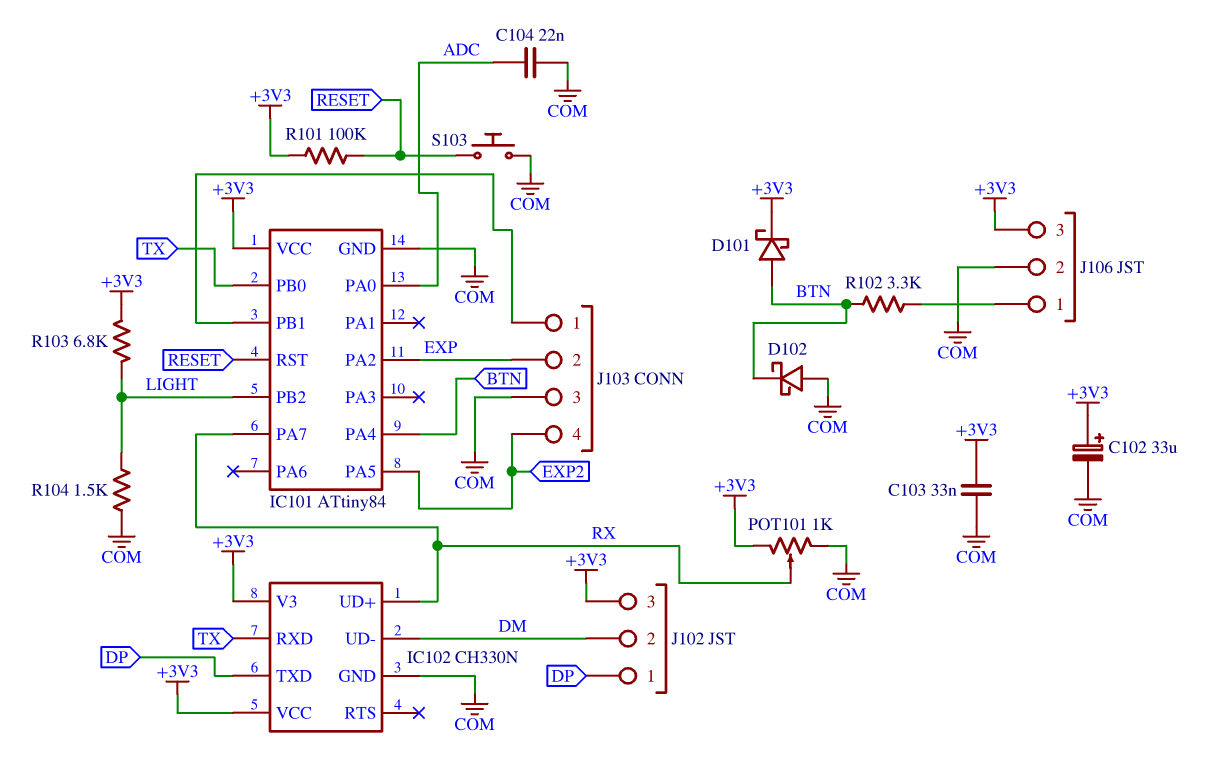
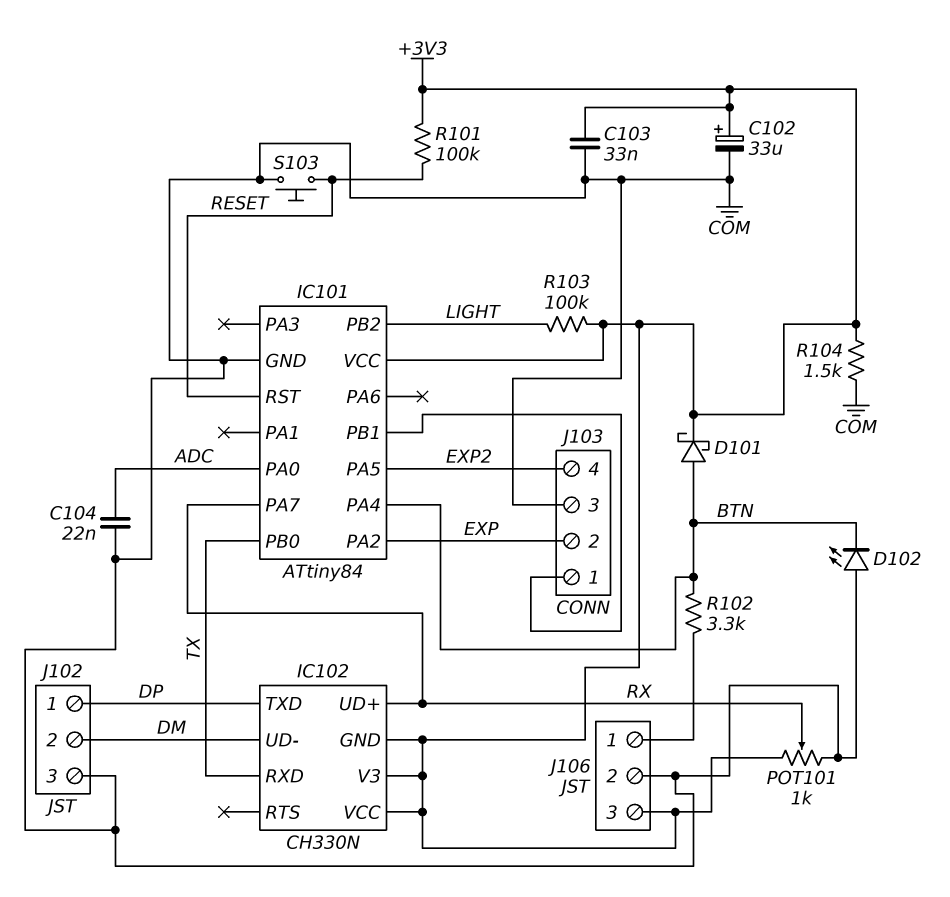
D102: schottky (A COM, K BTN) -> LED (A COM, K BTN)
IC102 pin GND: COM -> +3V3
J102 pin 3: +3V3 -> COM
R103: 6.8k (+3V3, LIGHT) -> 100k (+3V3, LIGHT)
R104: 1.5k (COM, LIGHT) -> 1.5k (+3V3, COM)

